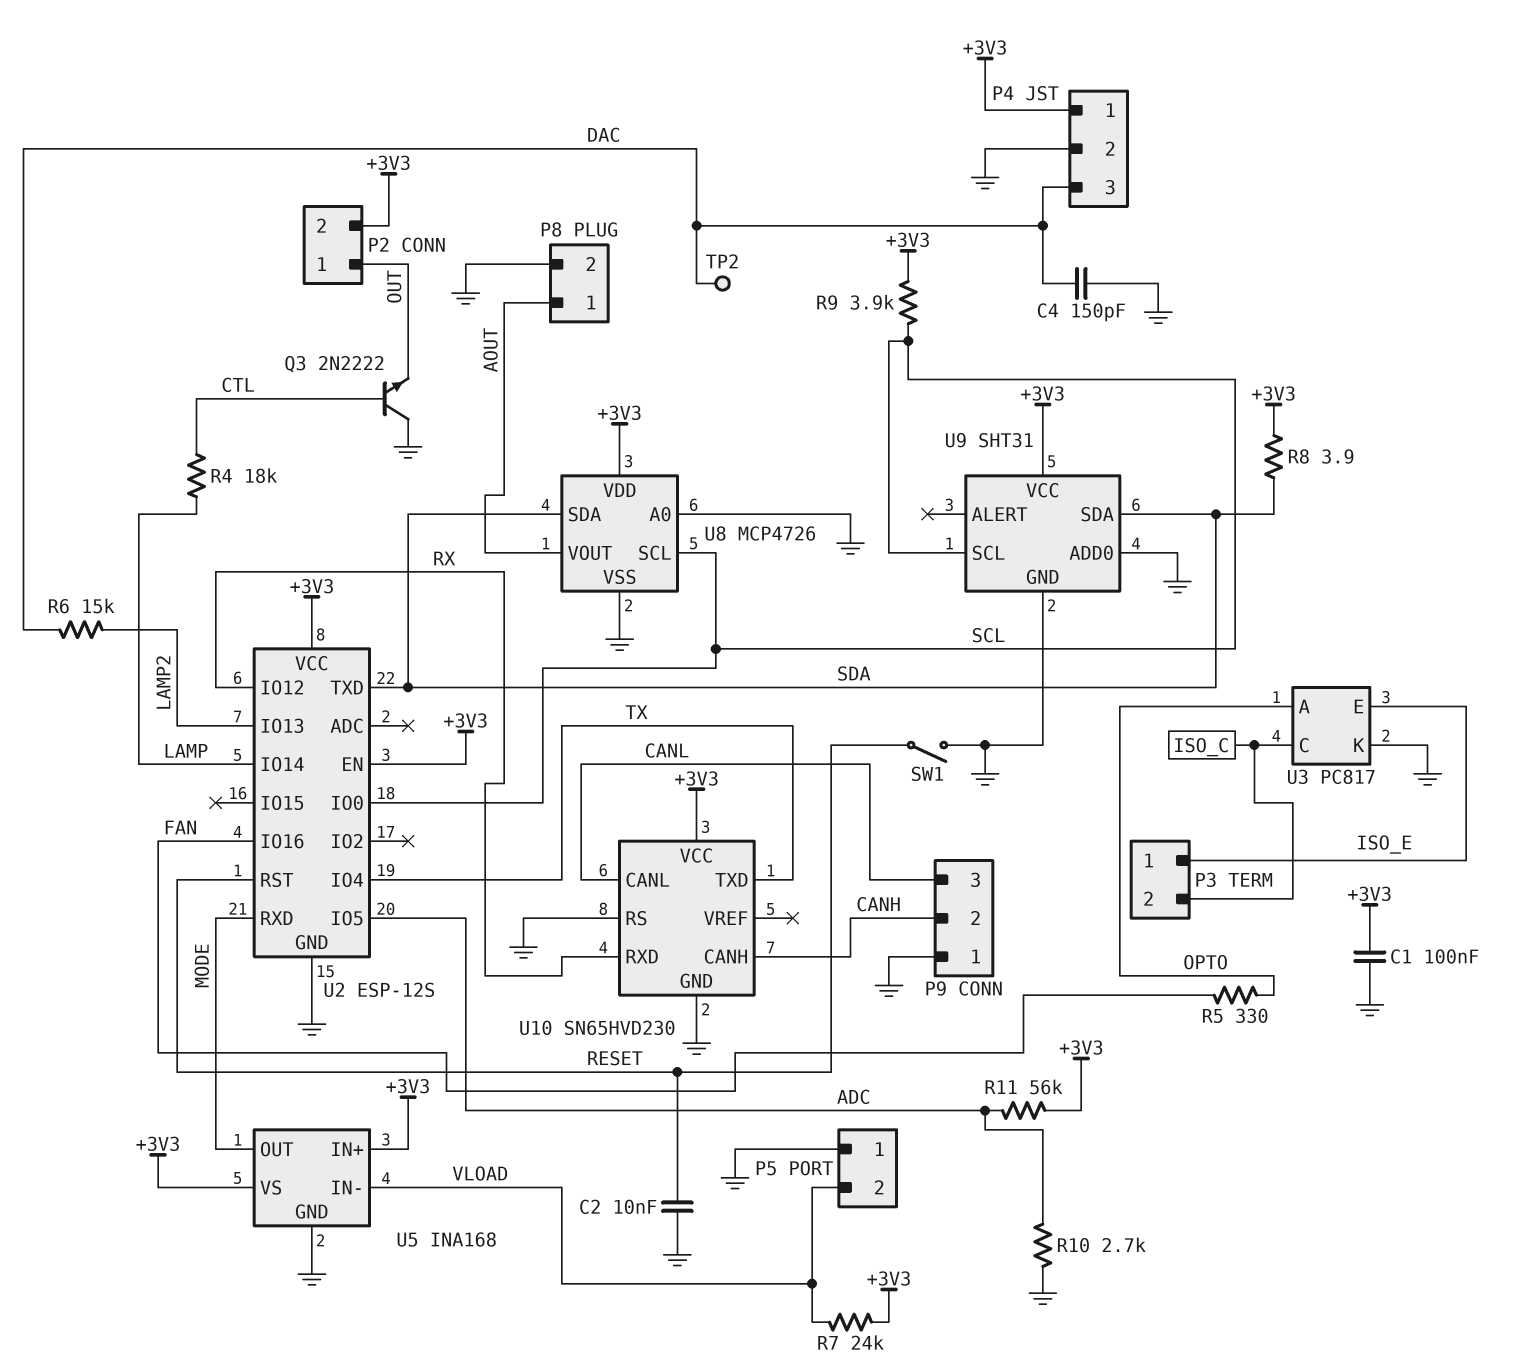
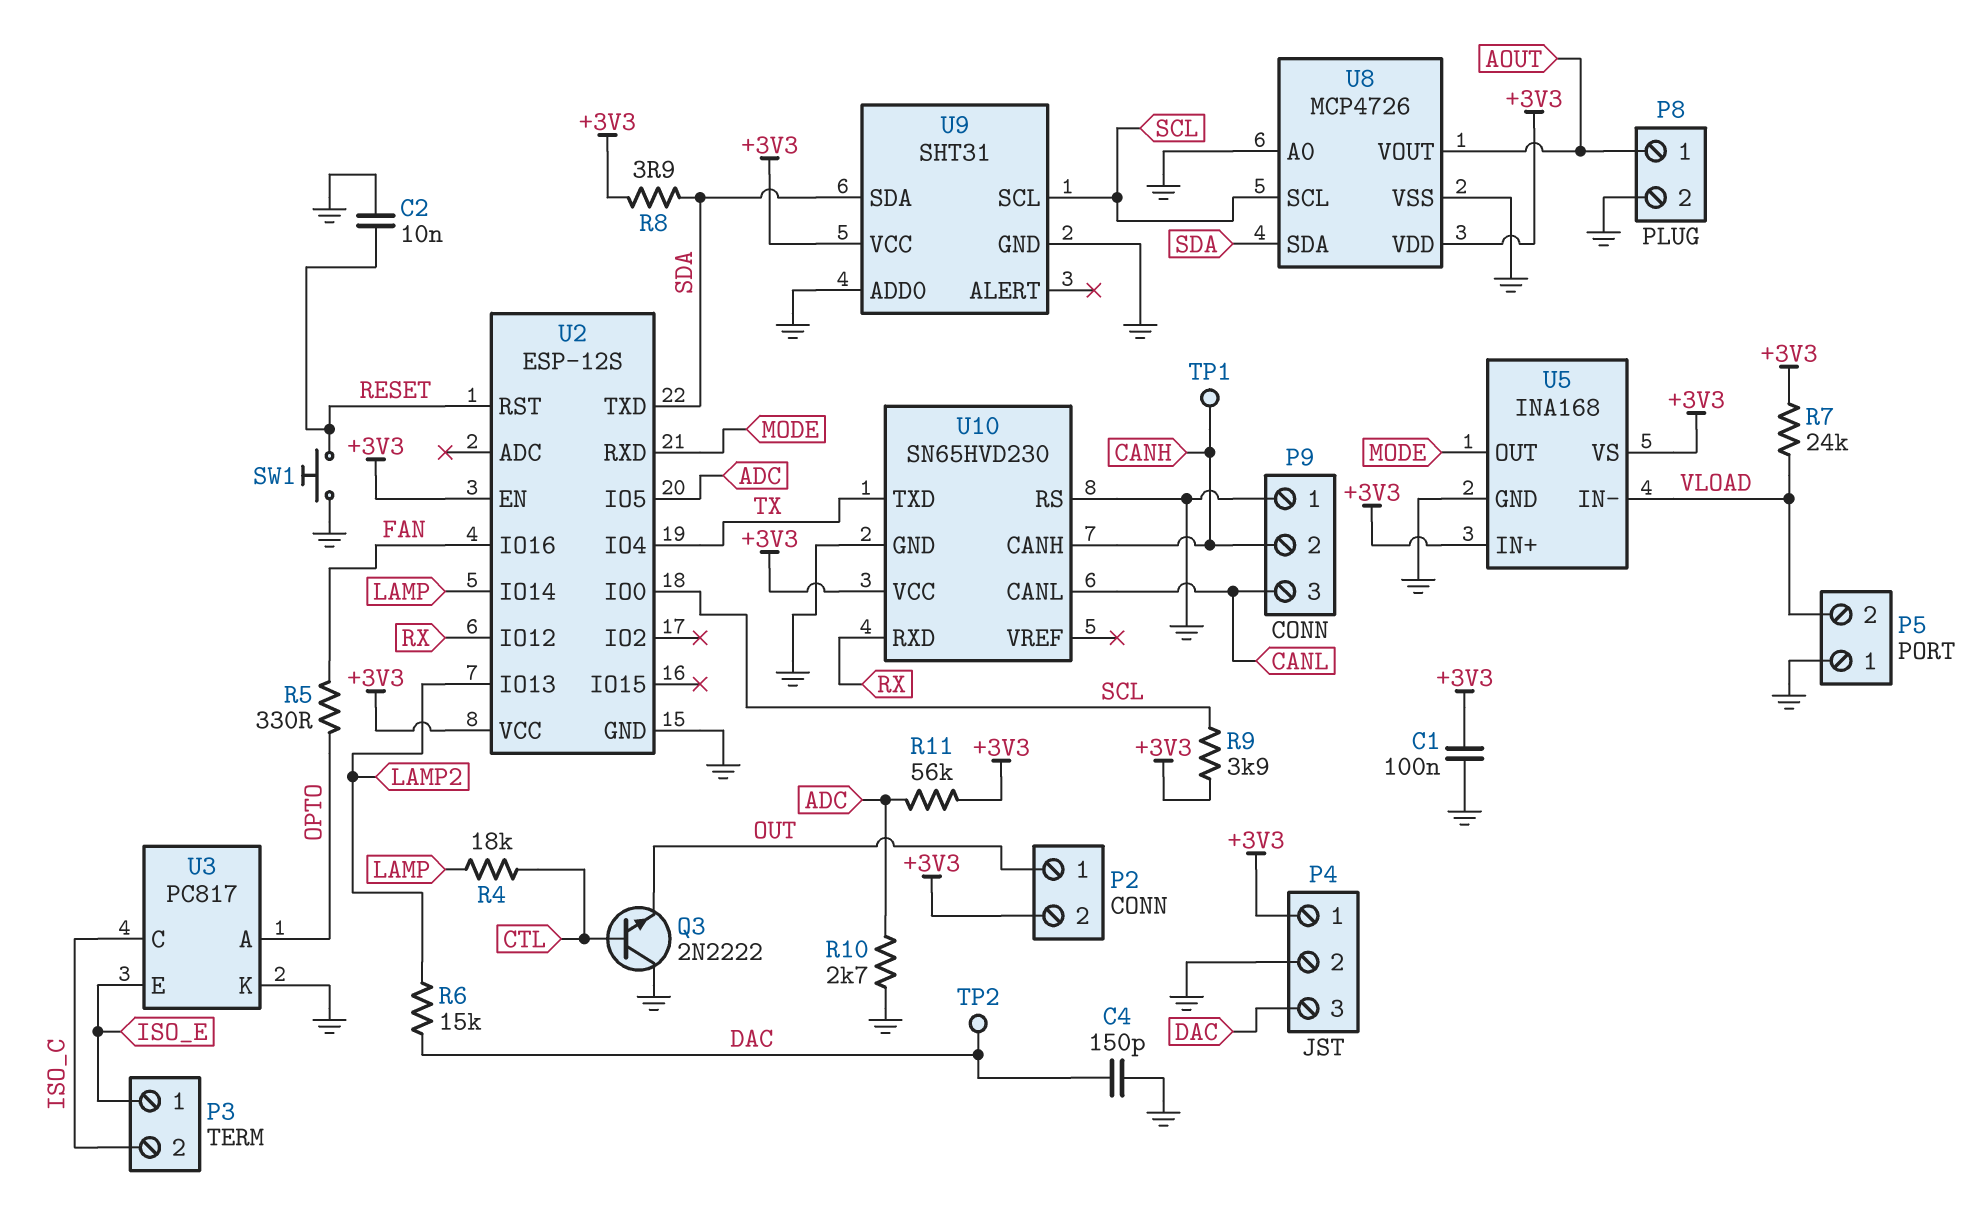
SW1: switch (GND, RESET) -> button (GND, RESET)
TP1: none -> test point (CANH)

